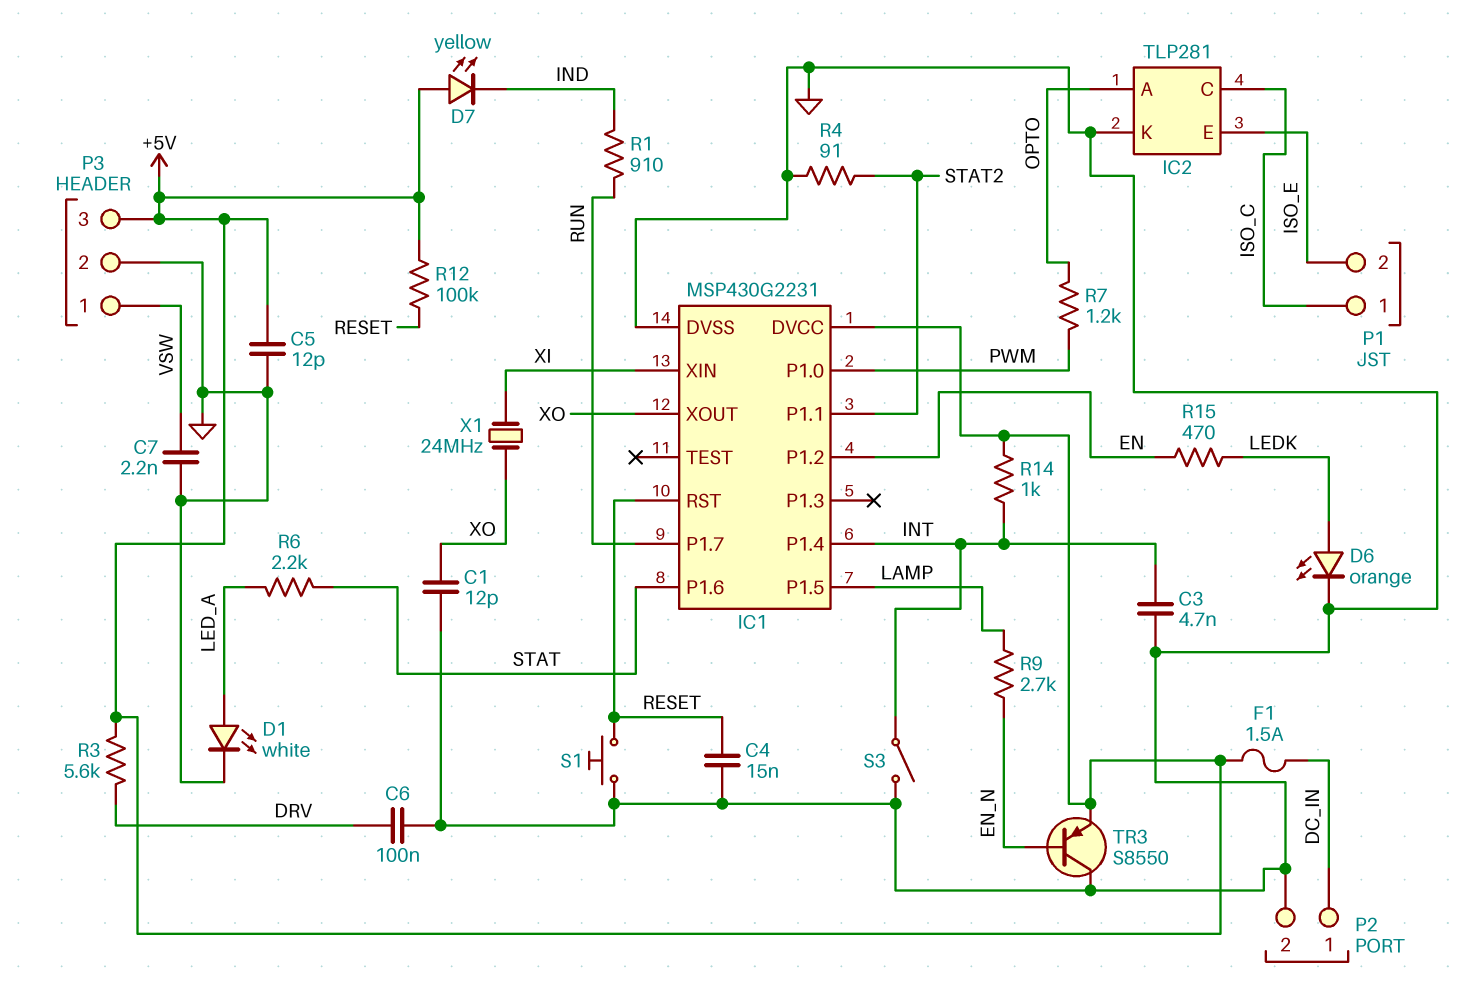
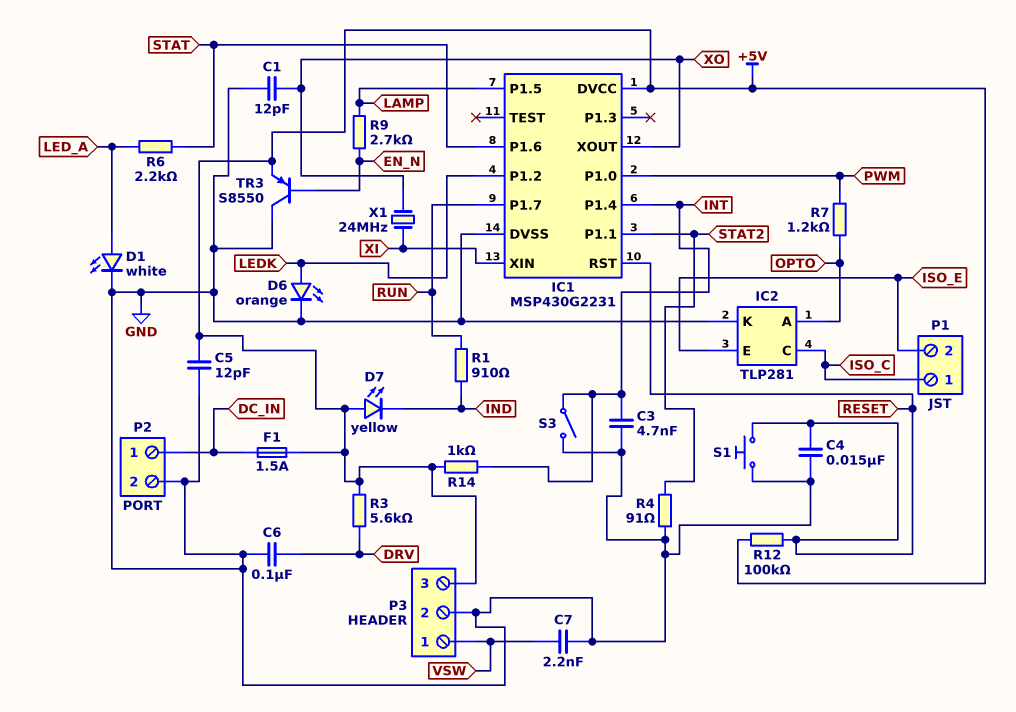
IC1 pin P1.2: EN -> LEDK
R15: 470 (EN, LEDK) -> none

